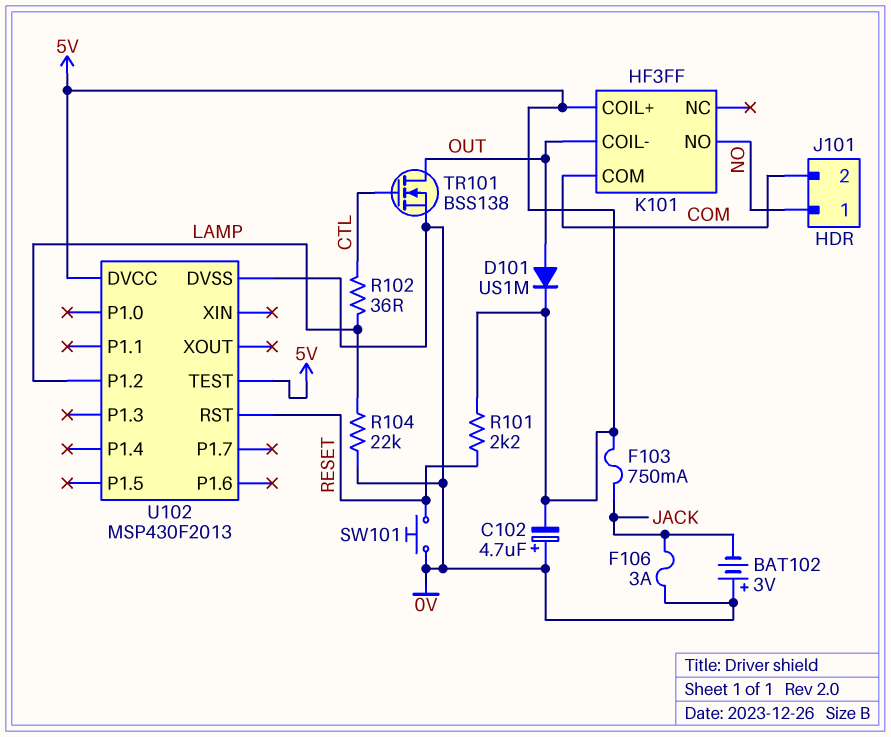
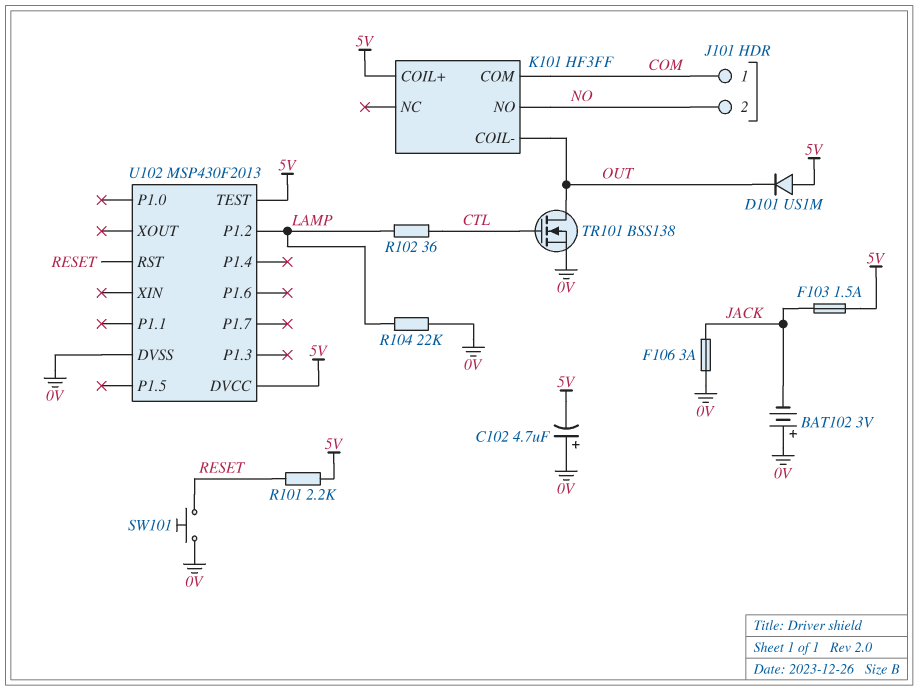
D101: diode US1M (A OUT, K 5V) -> diode US1M (A 5V, K OUT)
F103: 750mA (5V, JACK) -> 1.5A (5V, JACK)
J101 pin 1: NO -> COM
J101 pin 2: COM -> NO

